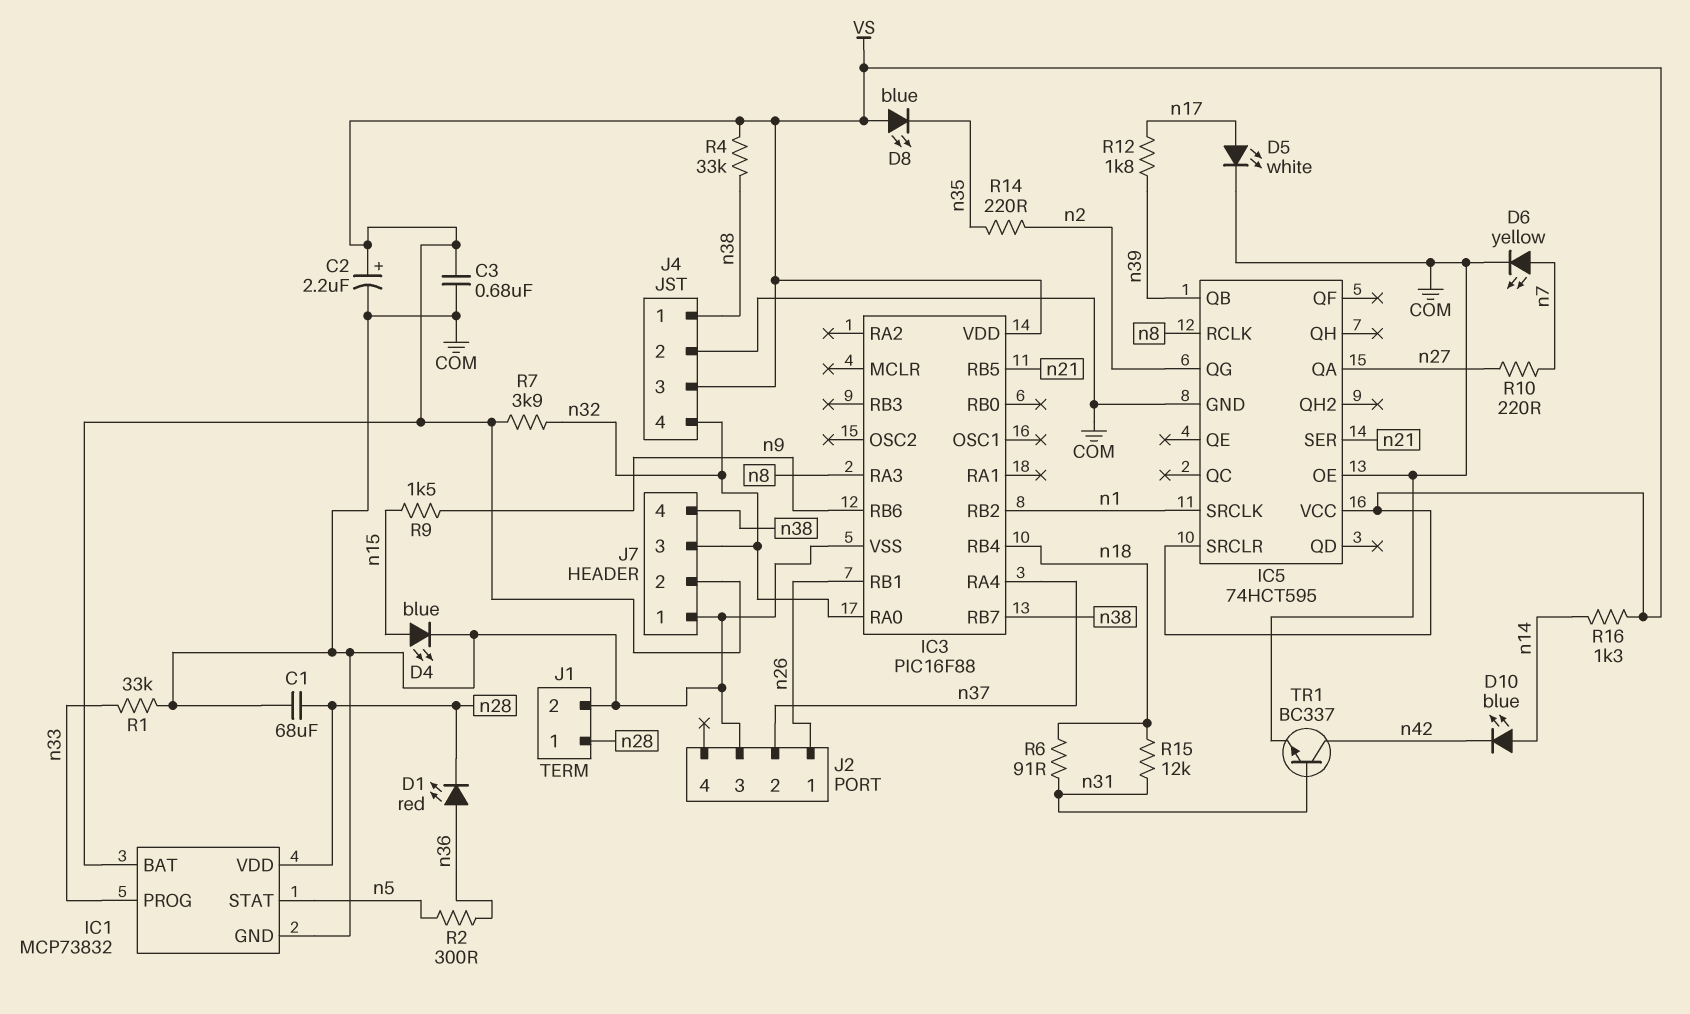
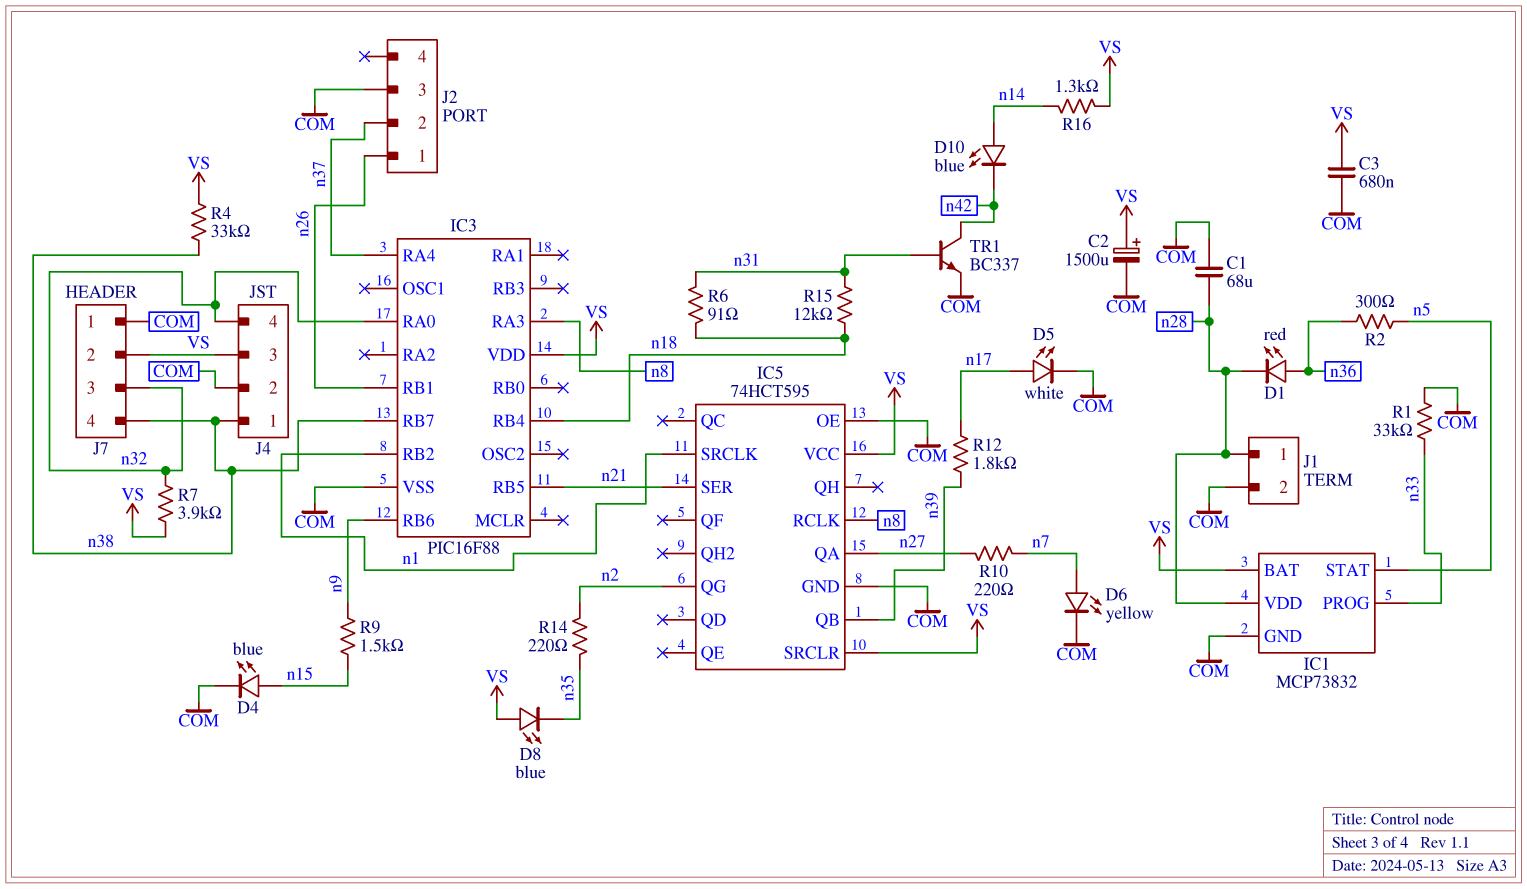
C2: 2.2uF (plus VS, minus COM) -> 1500uF (plus VS, minus COM)

